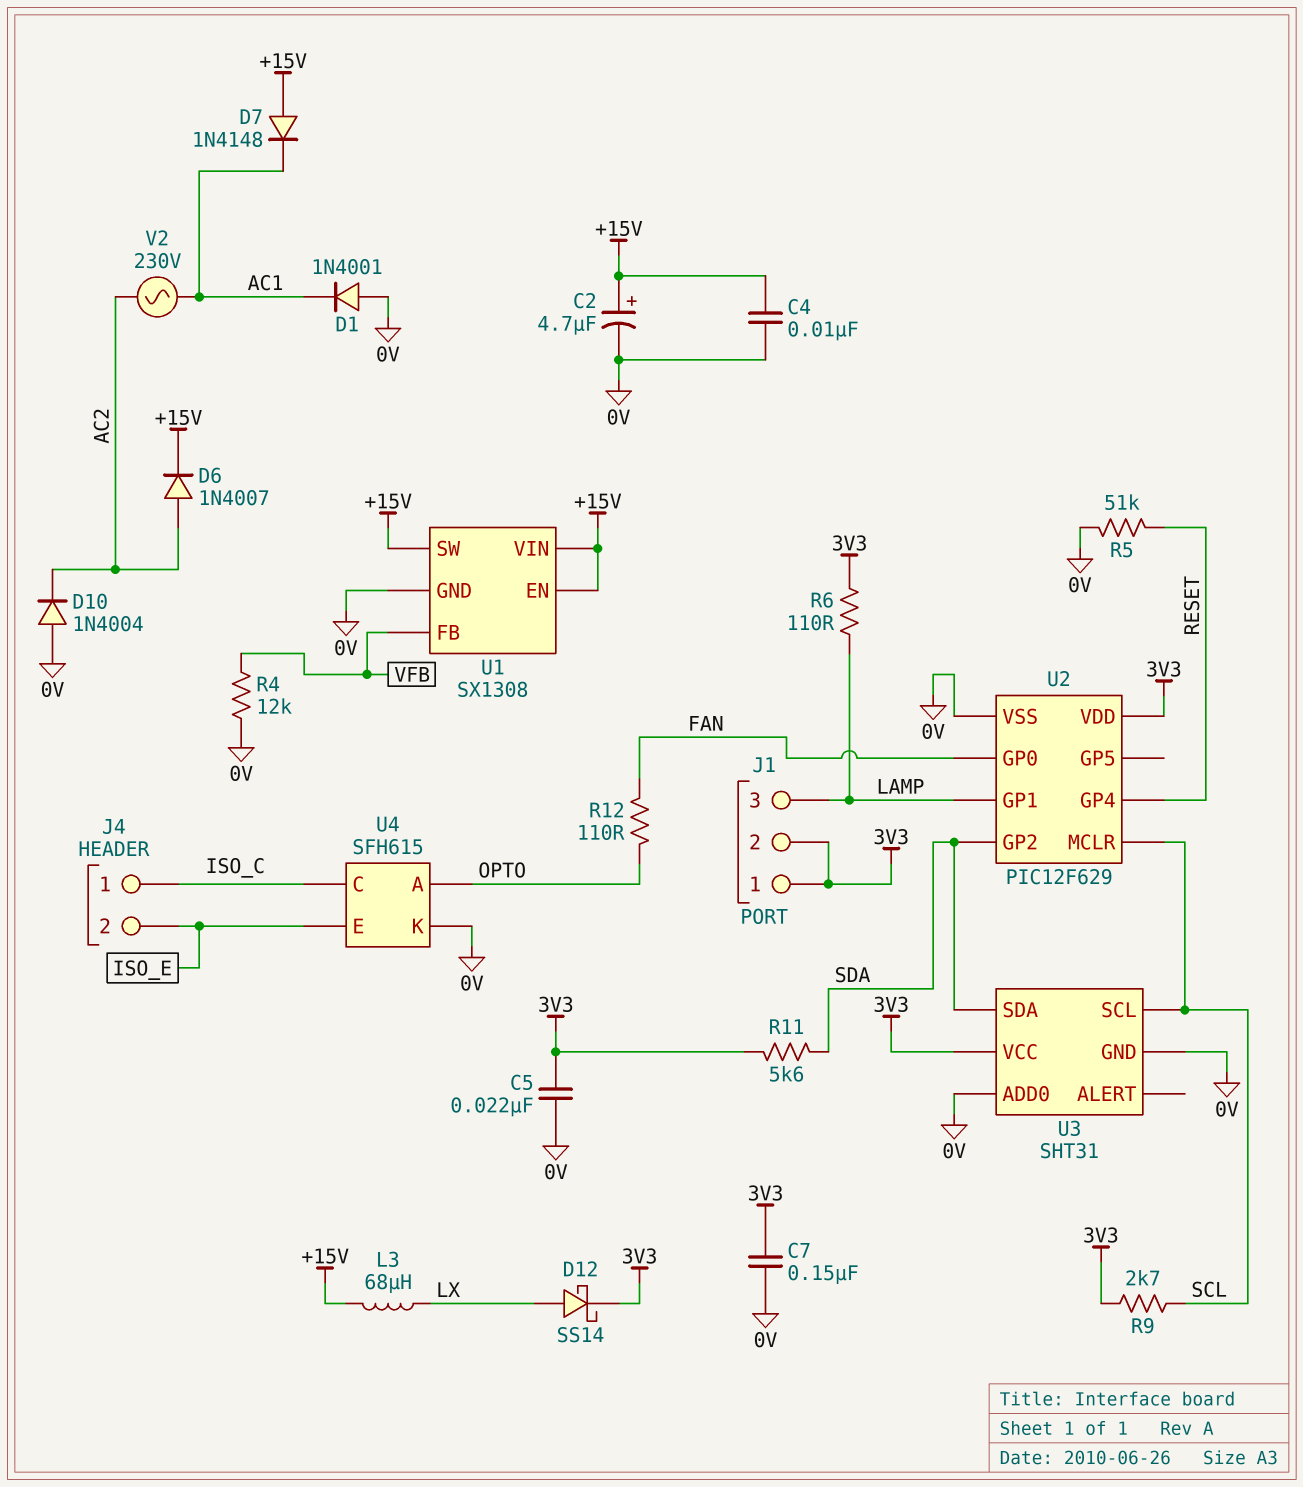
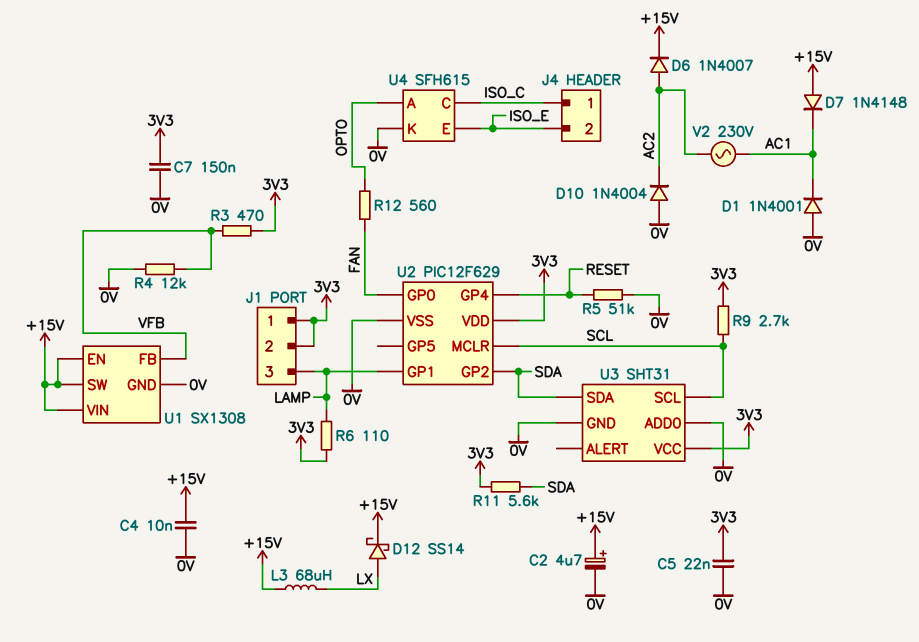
D12: schottky SS14 (A LX, K 3V3) -> schottky SS14 (A LX, K +15V)
R3: none -> 470 (3V3, VFB)
R12: 110 (FAN, OPTO) -> 560 (FAN, OPTO)

